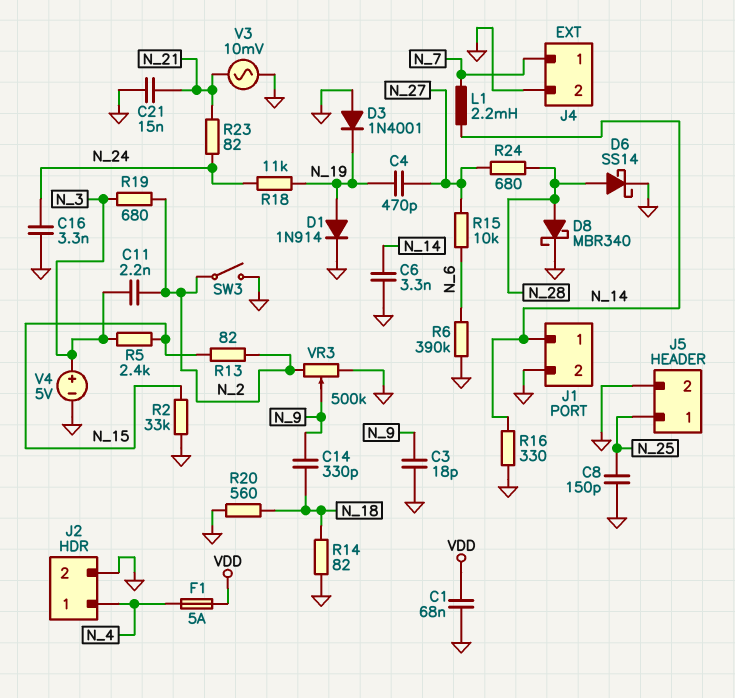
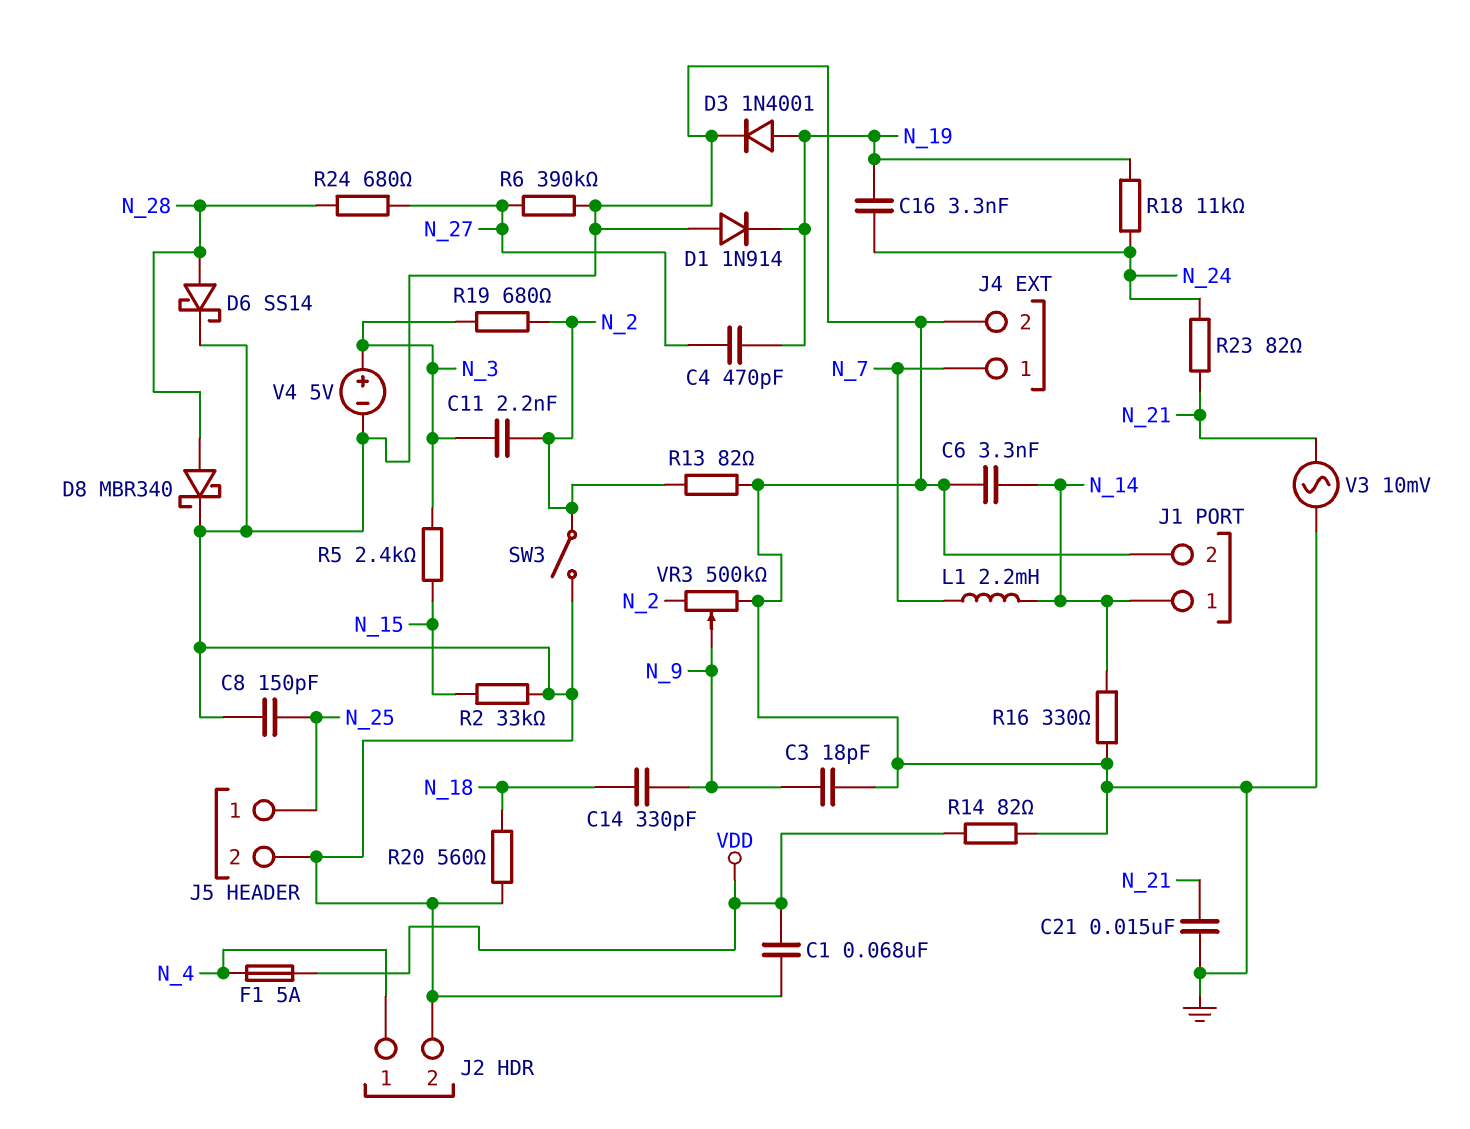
C16: 3.3nF (GND, N_24) -> 3.3nF (N_19, N_24)
D1: diode 1N914 (A N_19, K GND) -> diode 1N914 (A GND, K N_19)
D3: diode 1N4001 (A GND, K N_19) -> diode 1N4001 (A N_19, K GND)
R6: 390k (GND, N_6) -> 390k (GND, N_27)
R13: 82 (N_2, N_15) -> 82 (GND, N_2)
R14: 82 (GND, N_18) -> 82 (GND, VDD)
R15: 10k (N_6, N_27) -> none

